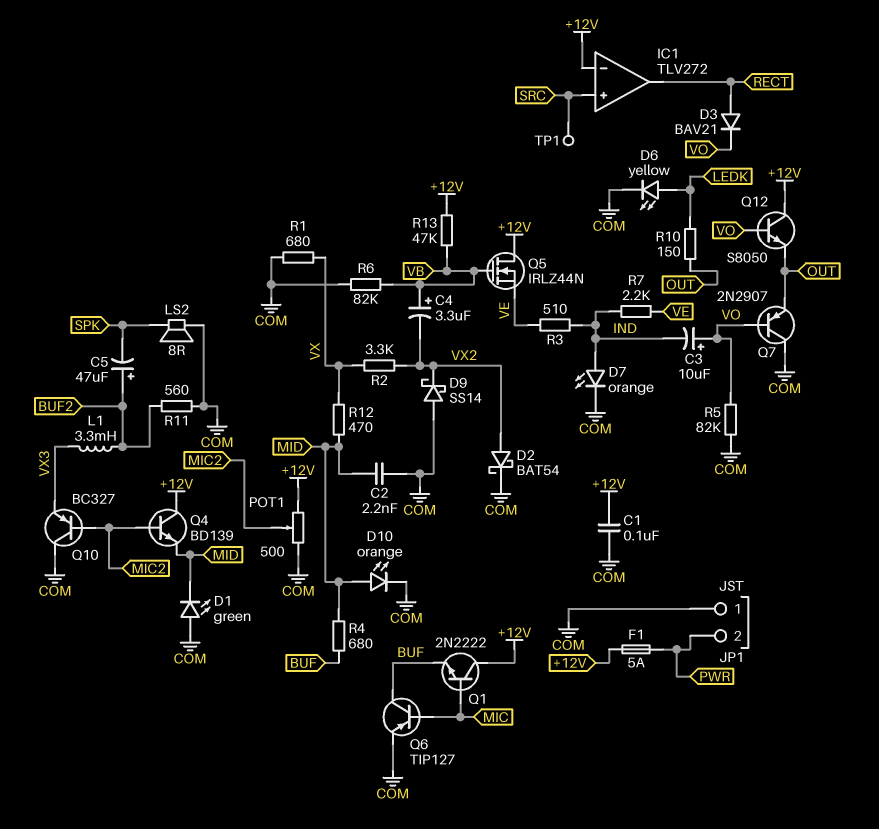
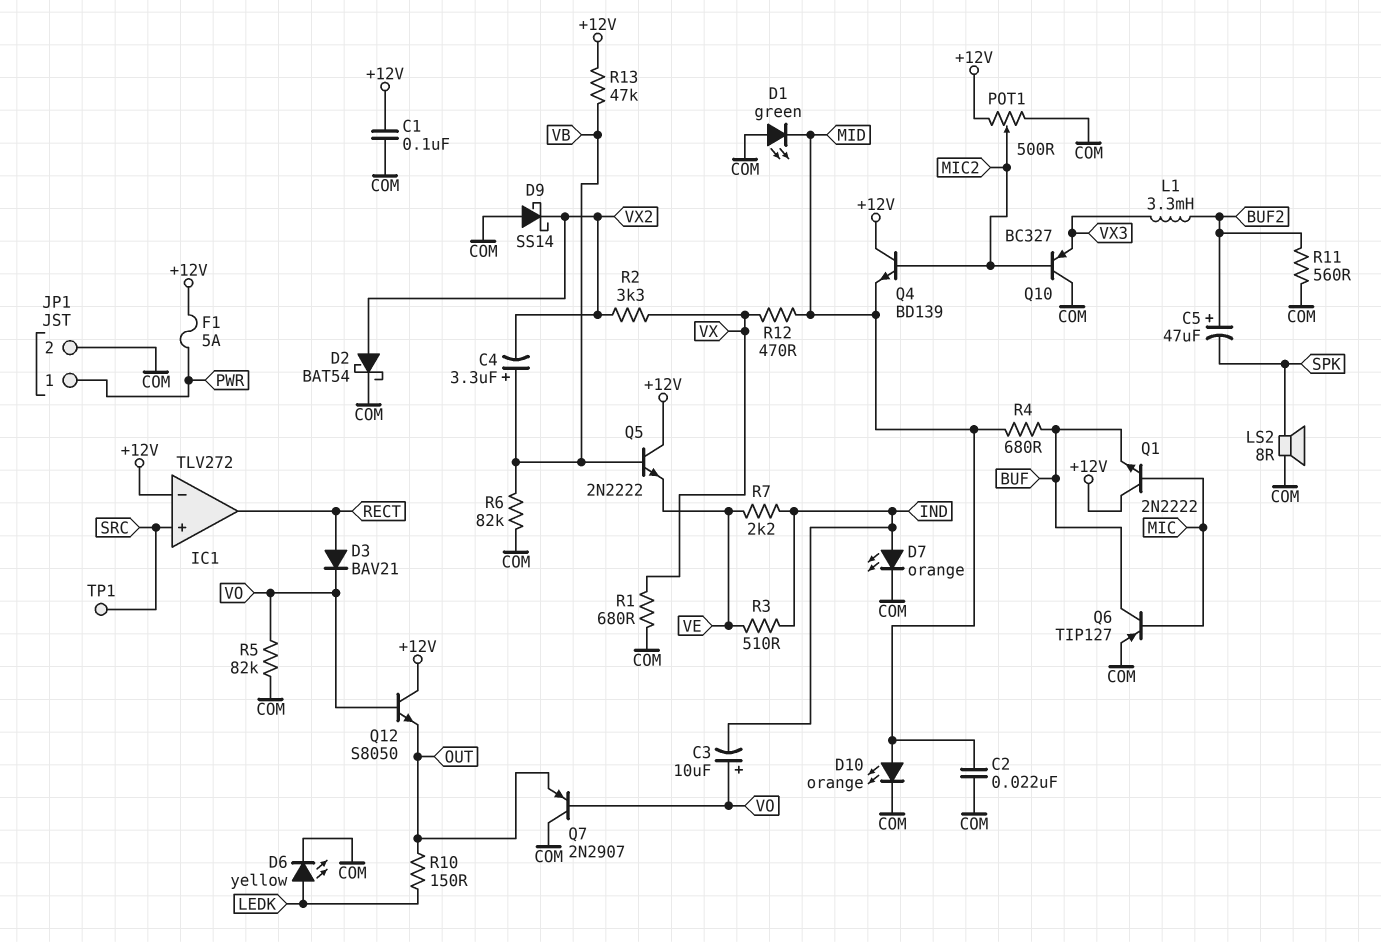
C2: 2.2nF (COM, MID) -> 22nF (COM, MID)
JP1 pin 1: COM -> PWR
JP1 pin 2: PWR -> COM
Q5: NMOS IRLZ44N (G VB, D +12V, S VE) -> NPN 2N2222 (B VB, C +12V, E VE)

